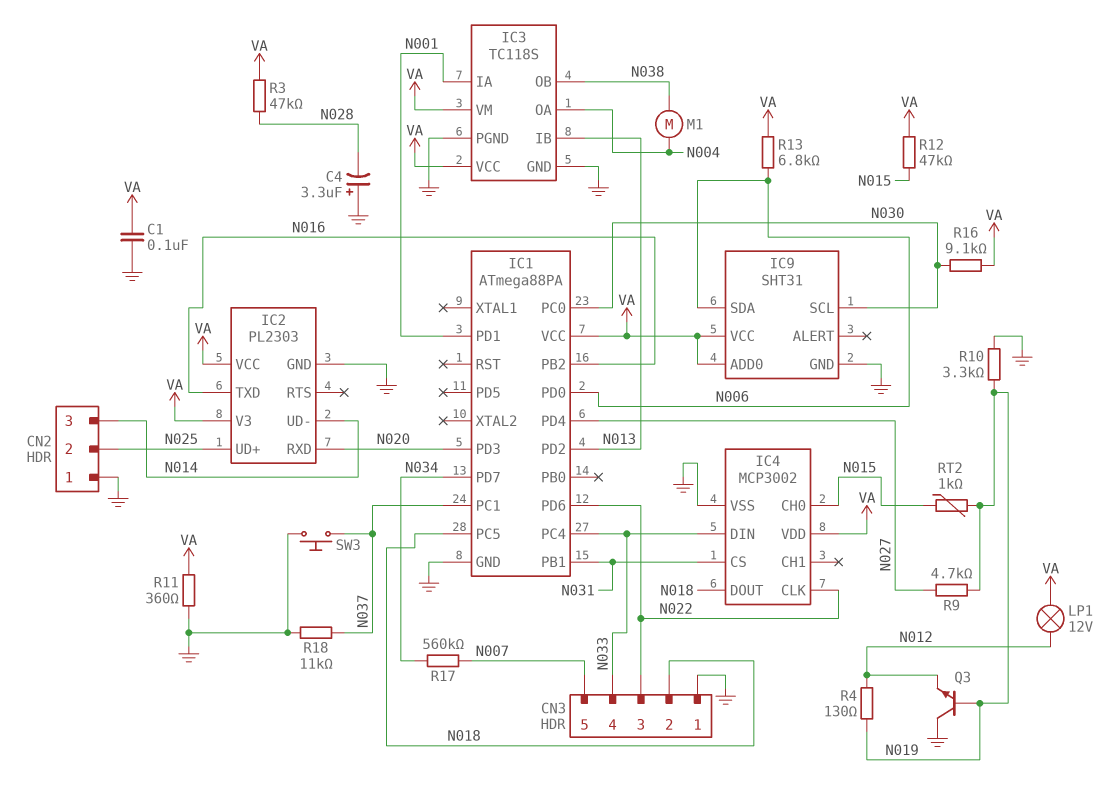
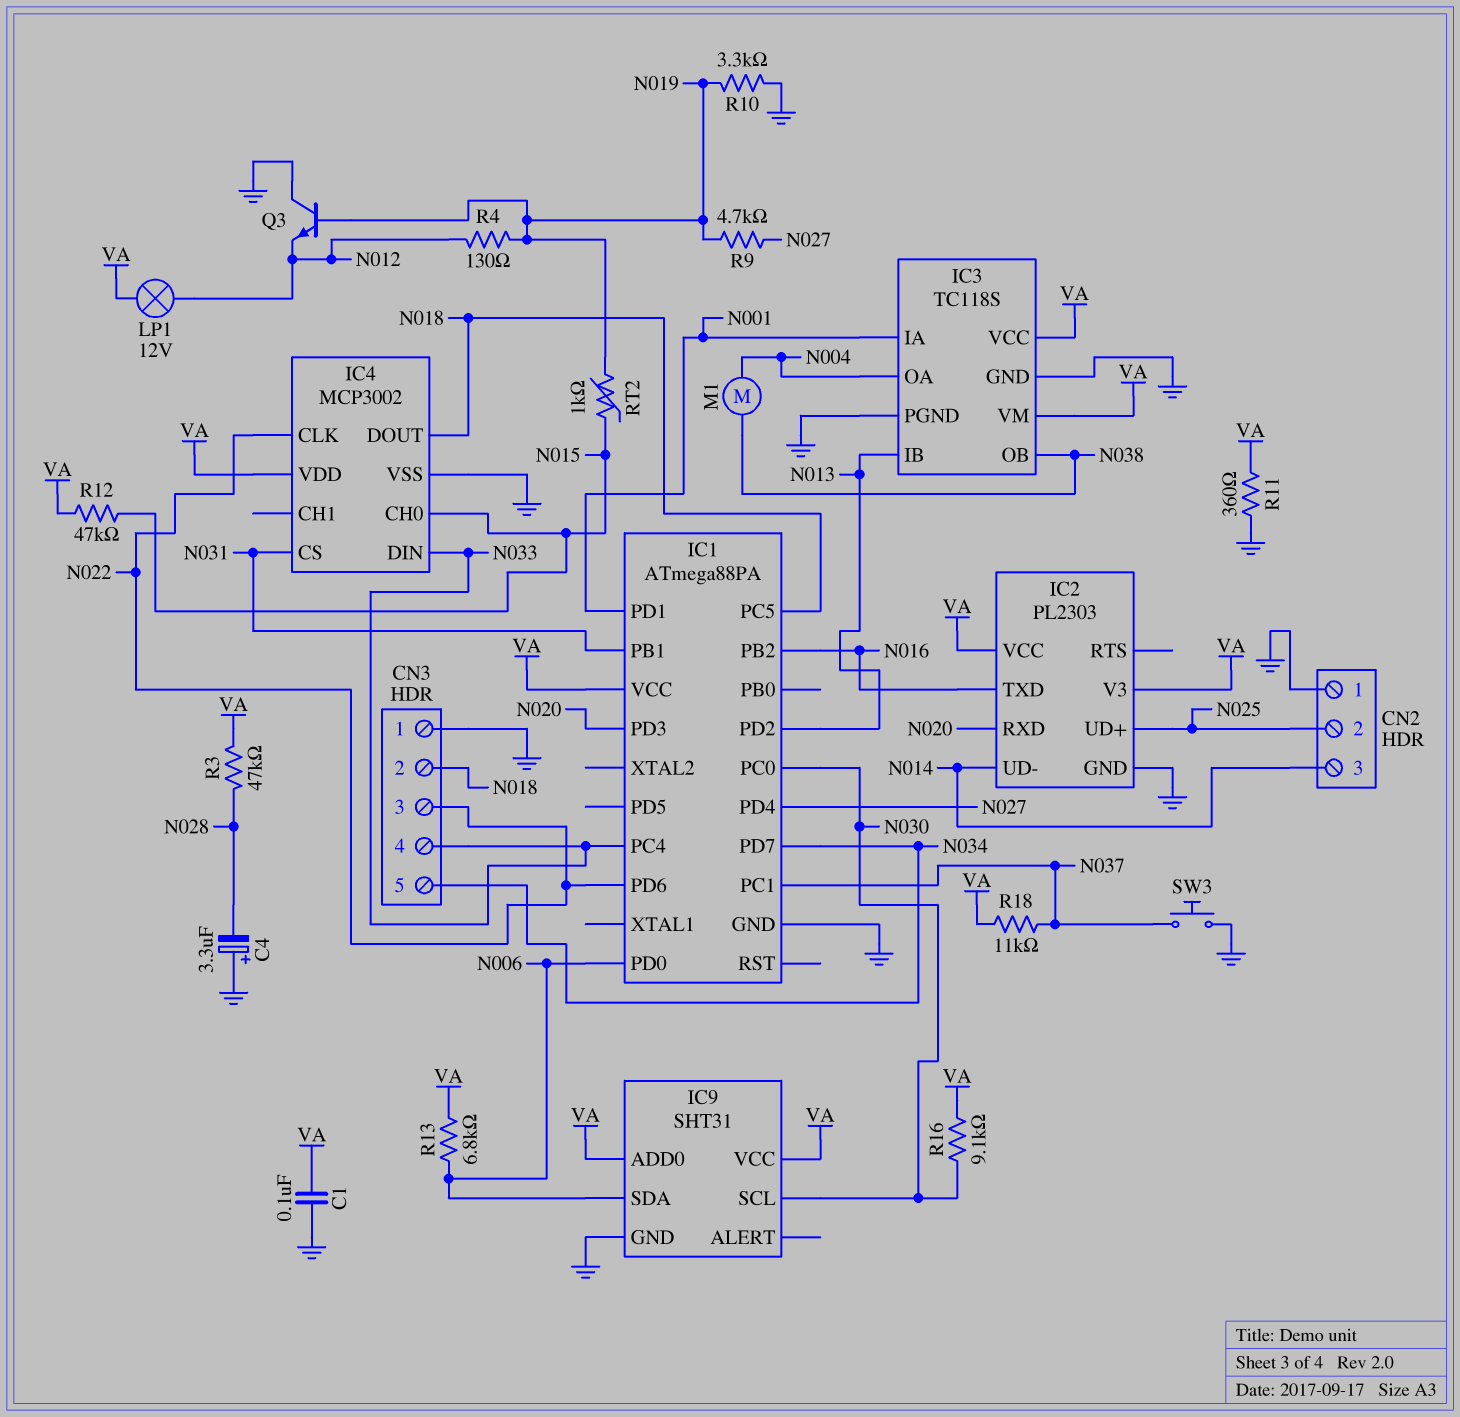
CN3 pin 5: N007 -> N034
R17: 560k (N007, N034) -> none
R18: 11k (GND, N037) -> 11k (N037, VA)

